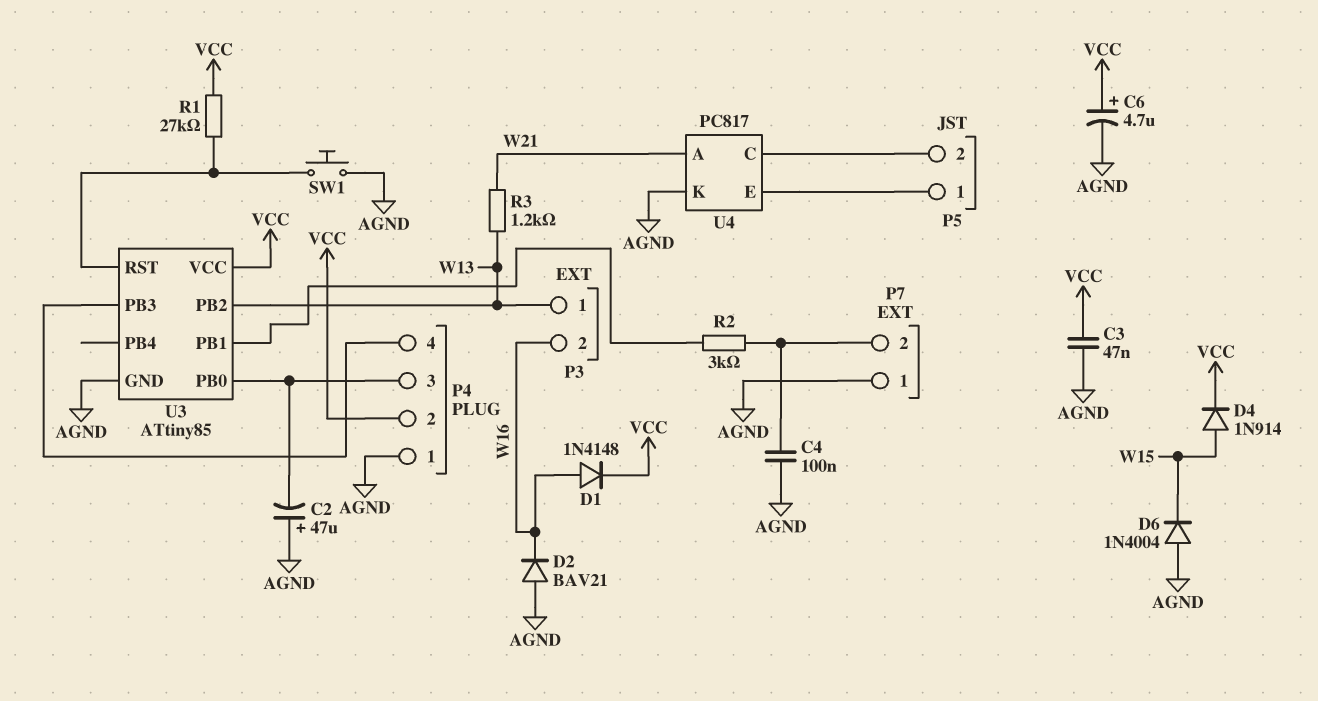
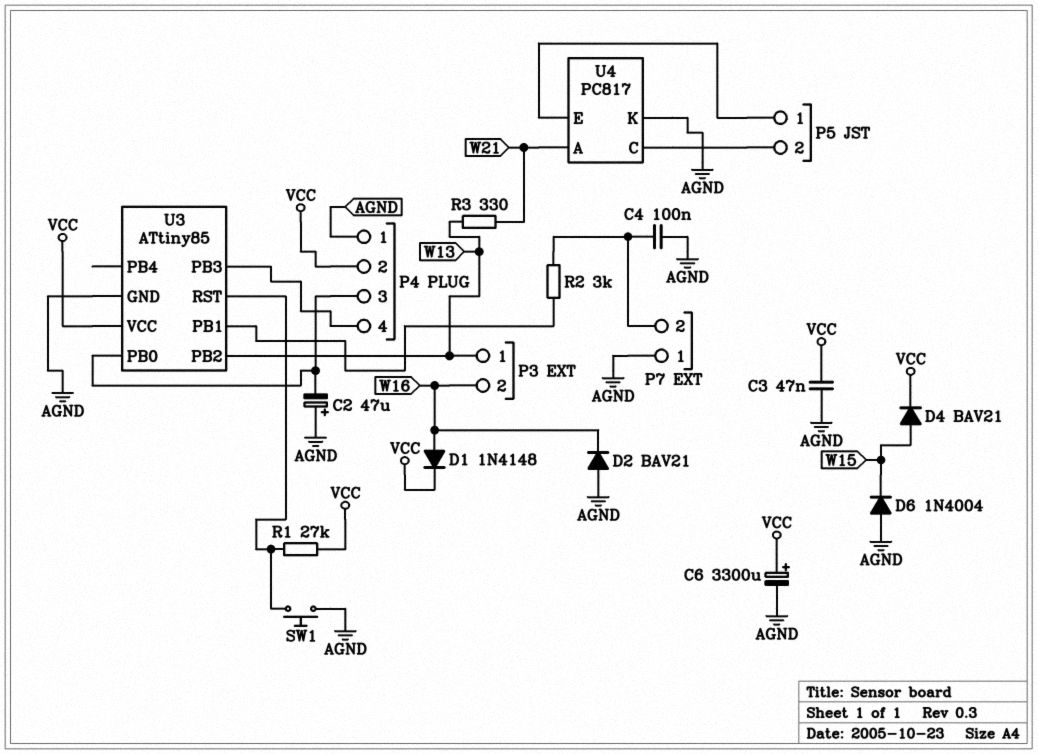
C6: 4.7uF (plus VCC, minus AGND) -> 3300uF (plus VCC, minus AGND)
D4: diode 1N914 (A W15, K VCC) -> diode BAV21 (A W15, K VCC)
R3: 1.2k (W13, W21) -> 330 (W13, W21)

